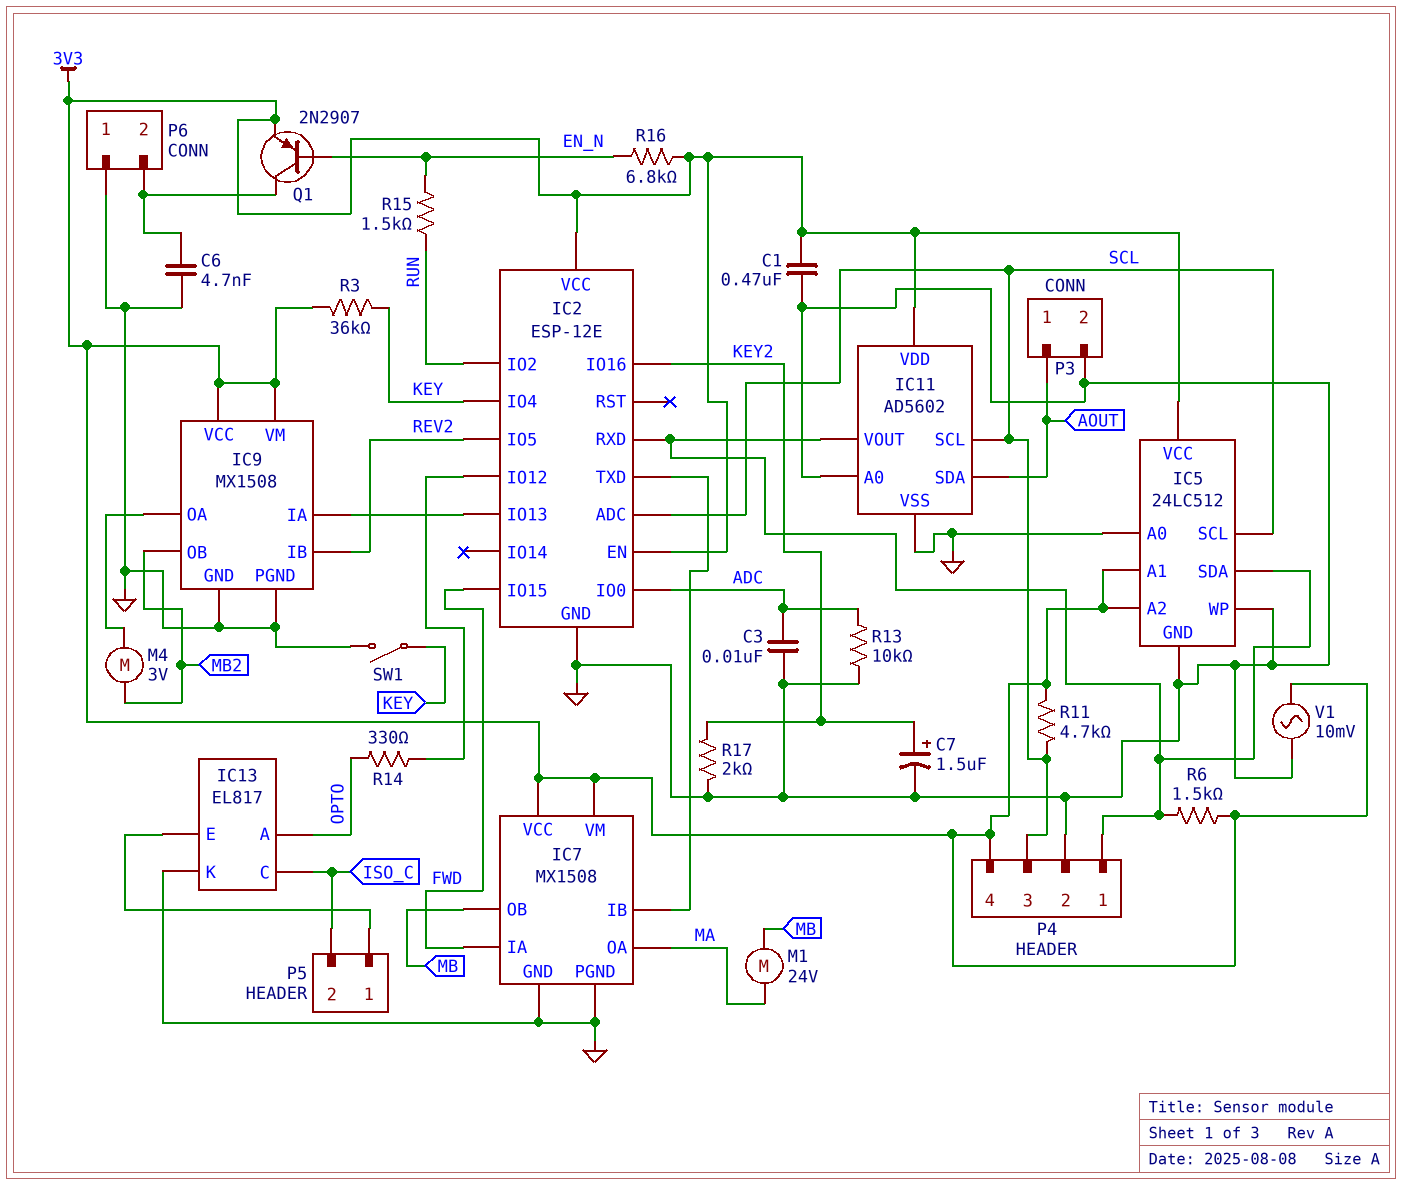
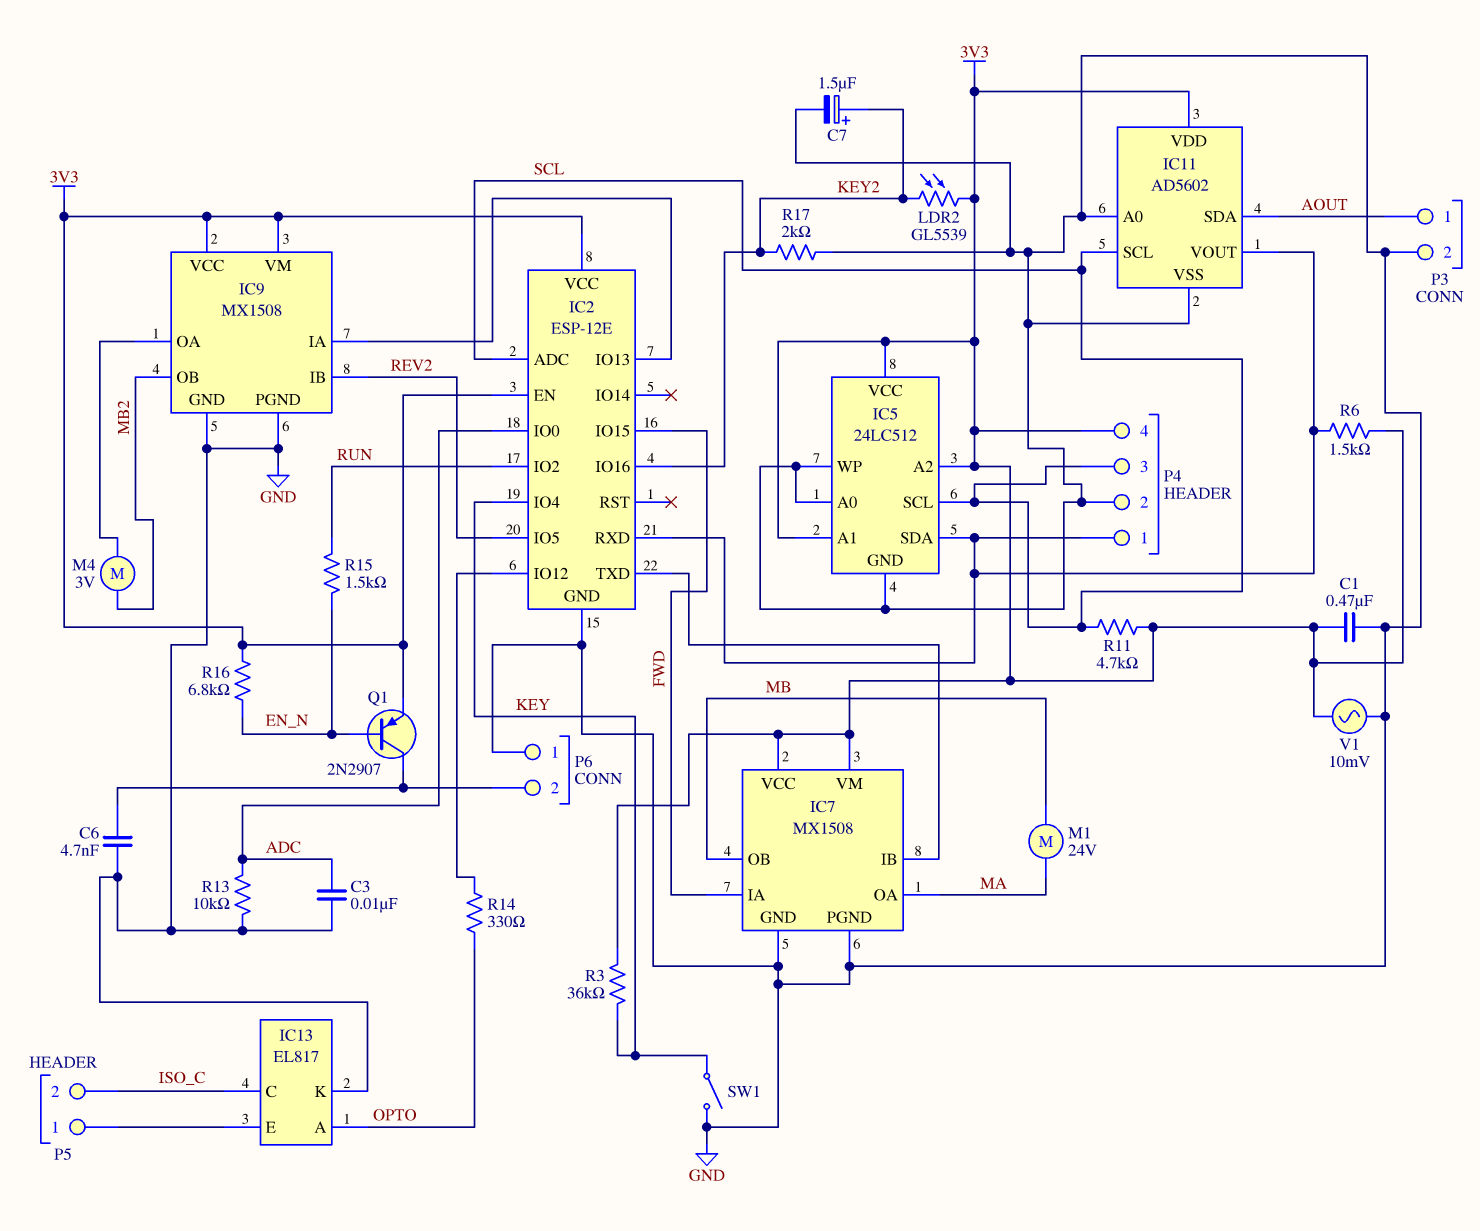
LDR2: none -> GL5539 (3V3, KEY2)

